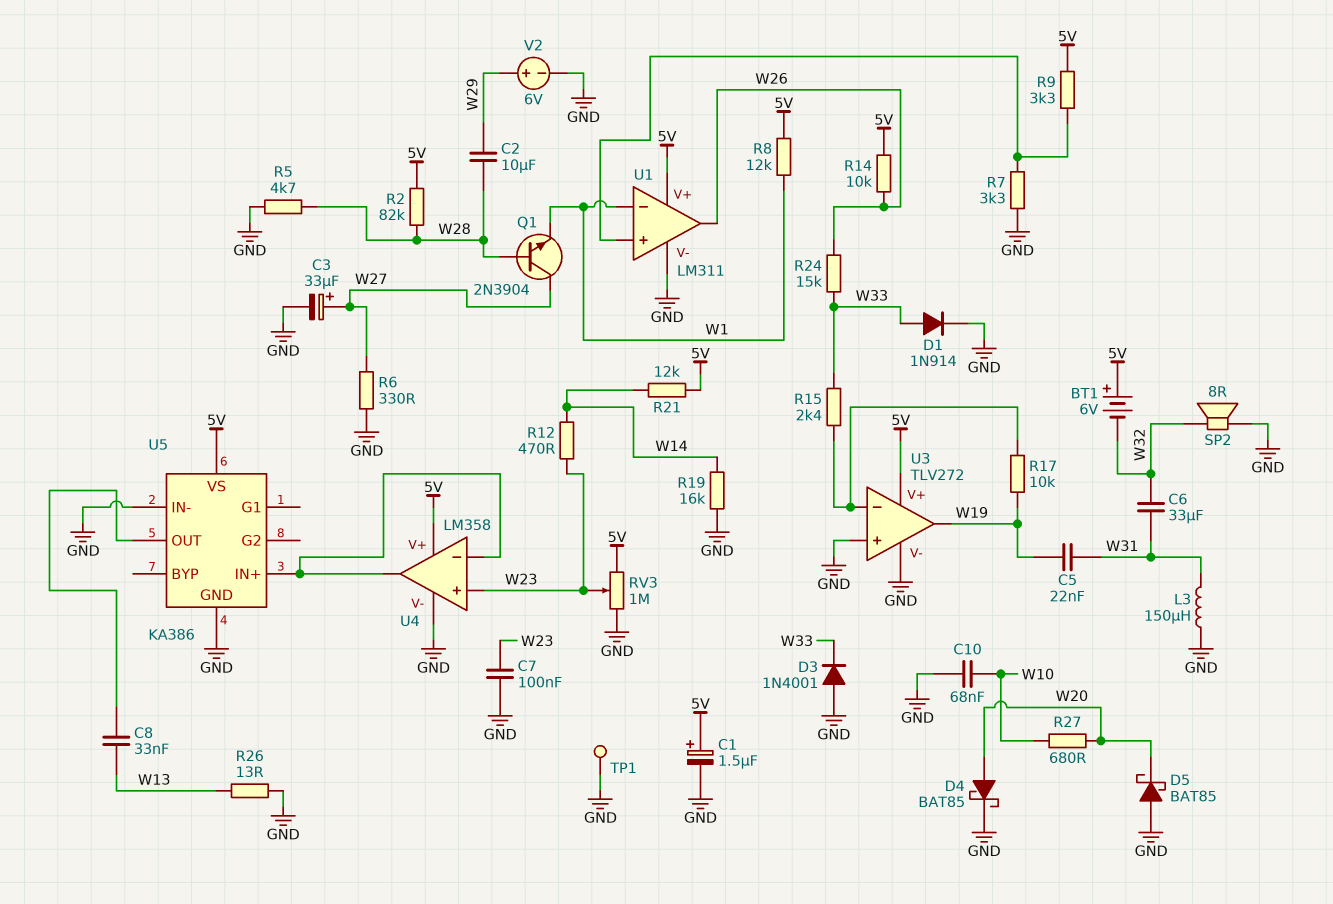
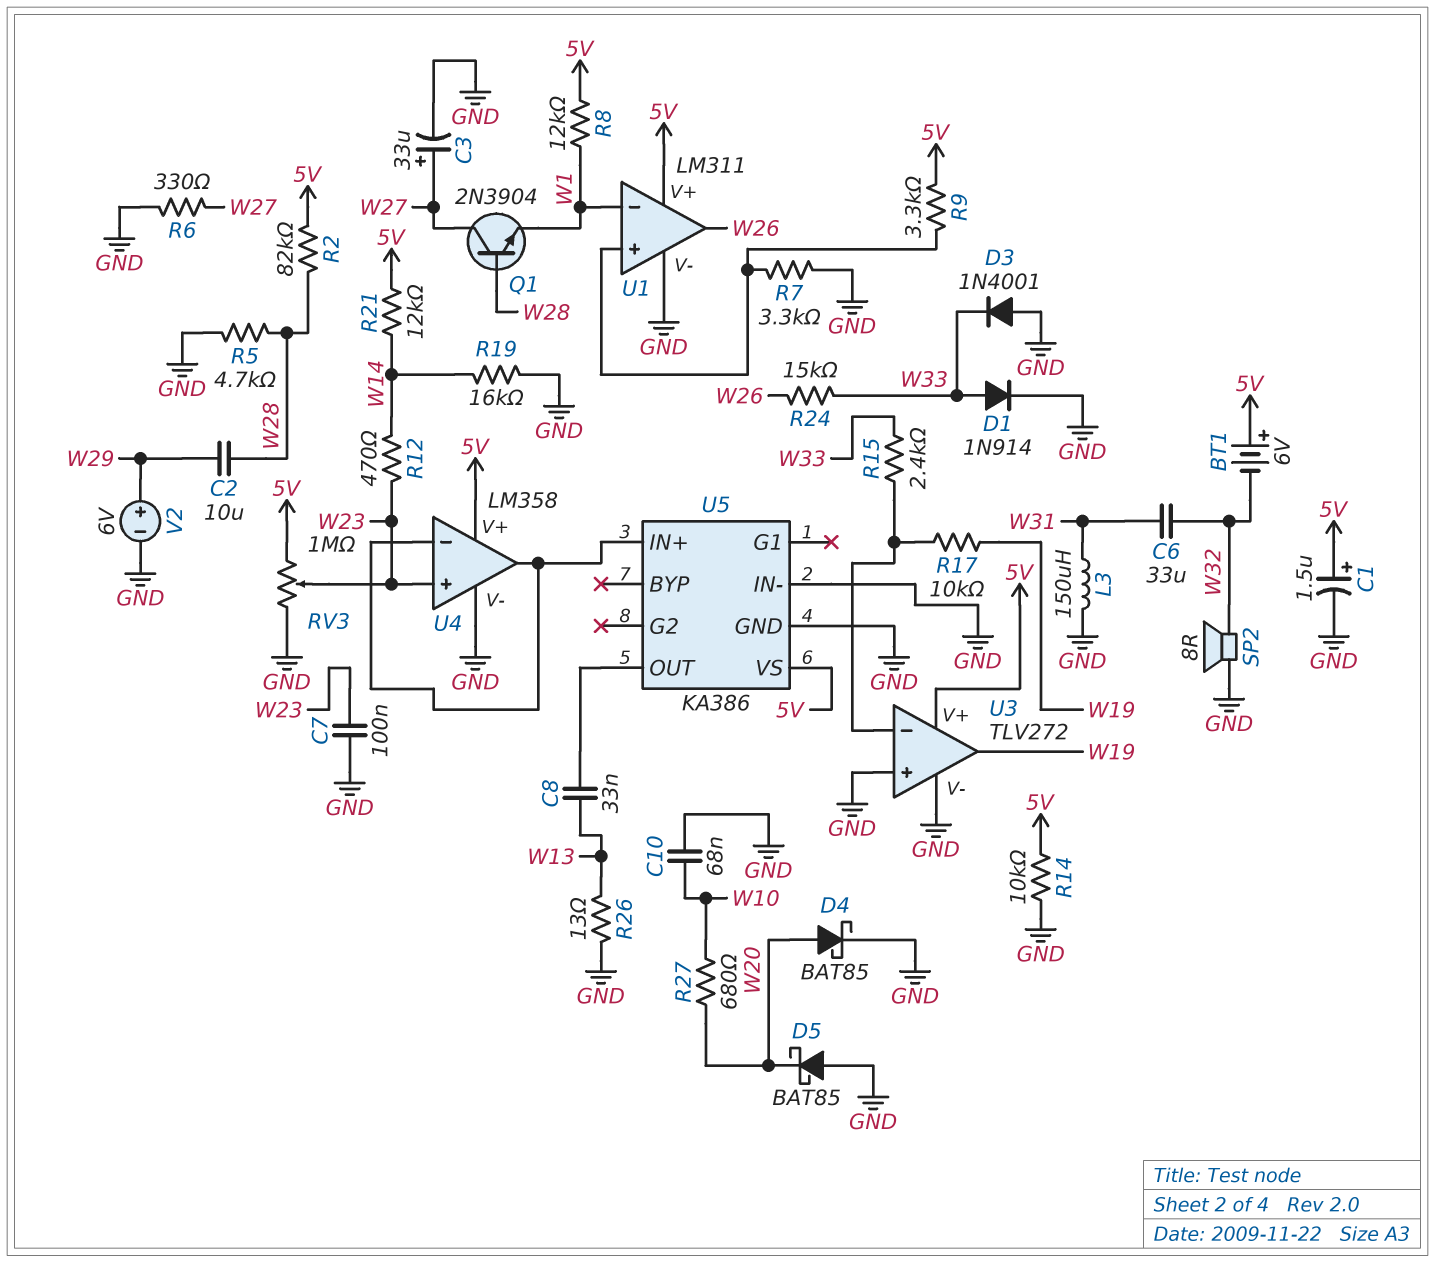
C5: 22nF (W19, W31) -> none
R14: 10k (5V, W26) -> 10k (5V, GND)
TP1: test point (GND) -> none

